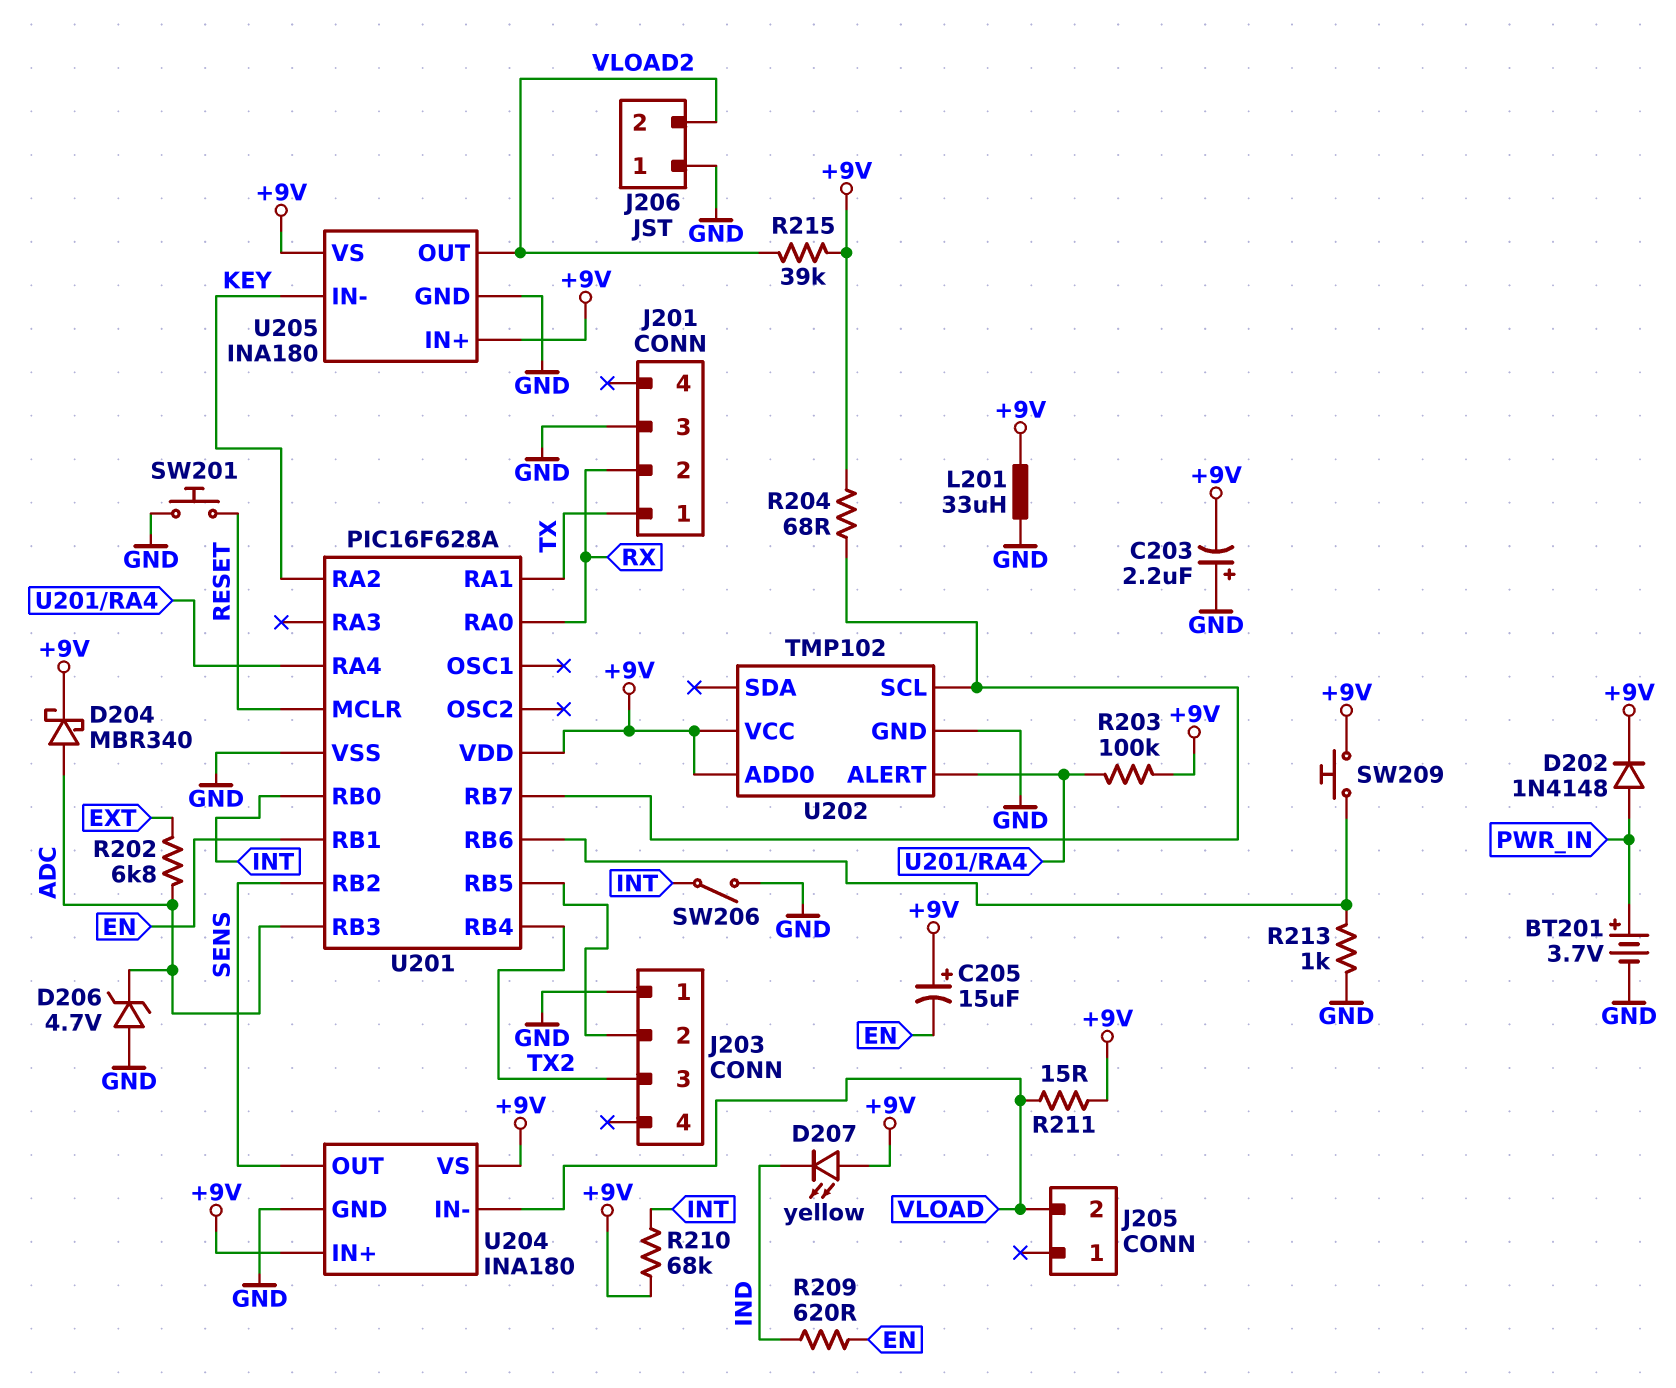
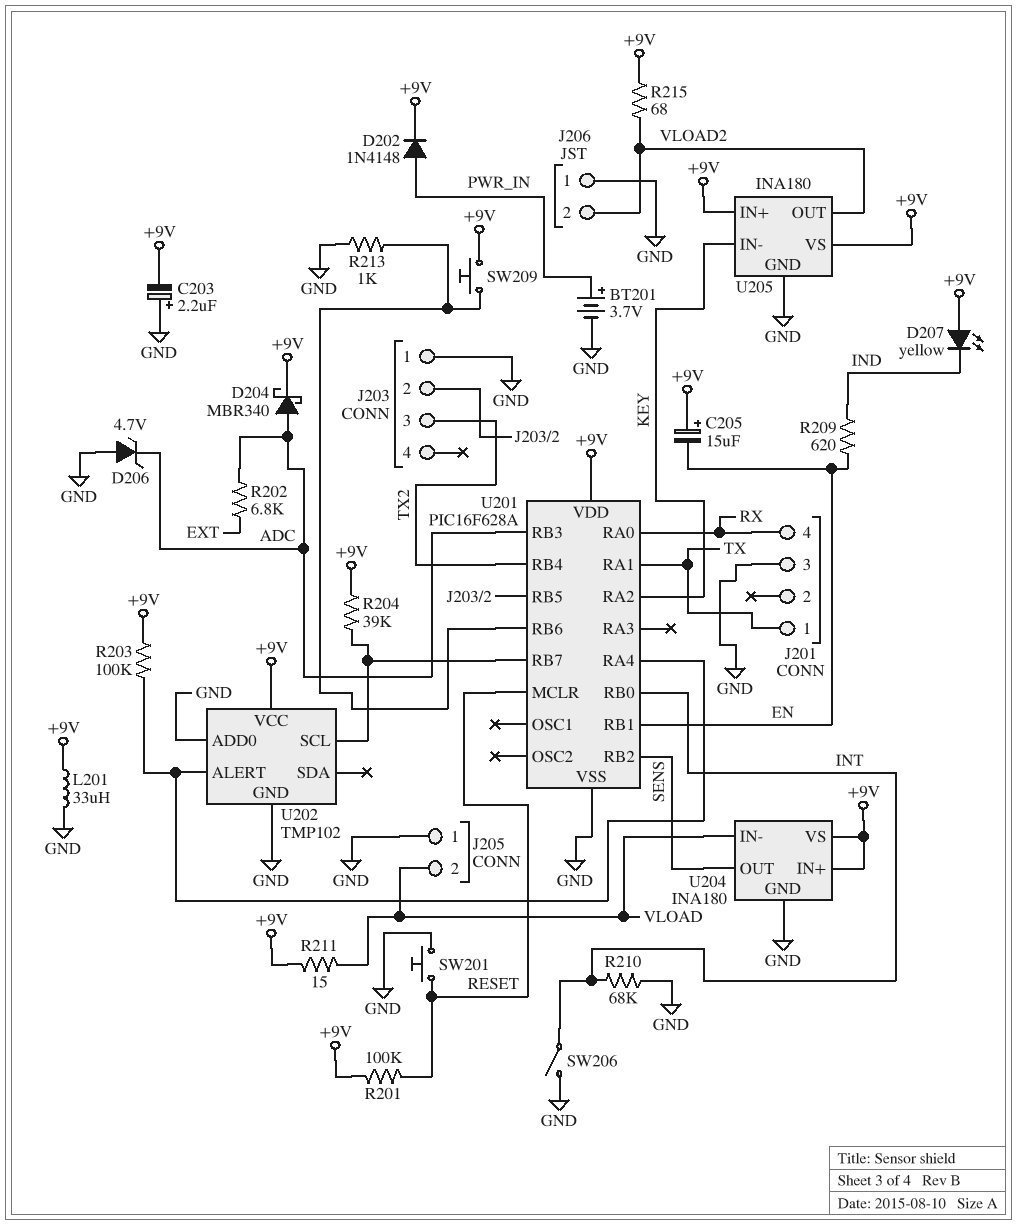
J201 pin 2: RX -> none
J201 pin 4: none -> RX
J205 pin 1: none -> GND
R201: none -> 100k (+9V, RESET)
R204: 68 (+9V, U201/RB7) -> 39k (+9V, U201/RB7)
R210: 68k (+9V, INT) -> 68k (GND, INT)
R215: 39k (+9V, VLOAD2) -> 68 (+9V, VLOAD2)
U202 pin ADD0: +9V -> GND

